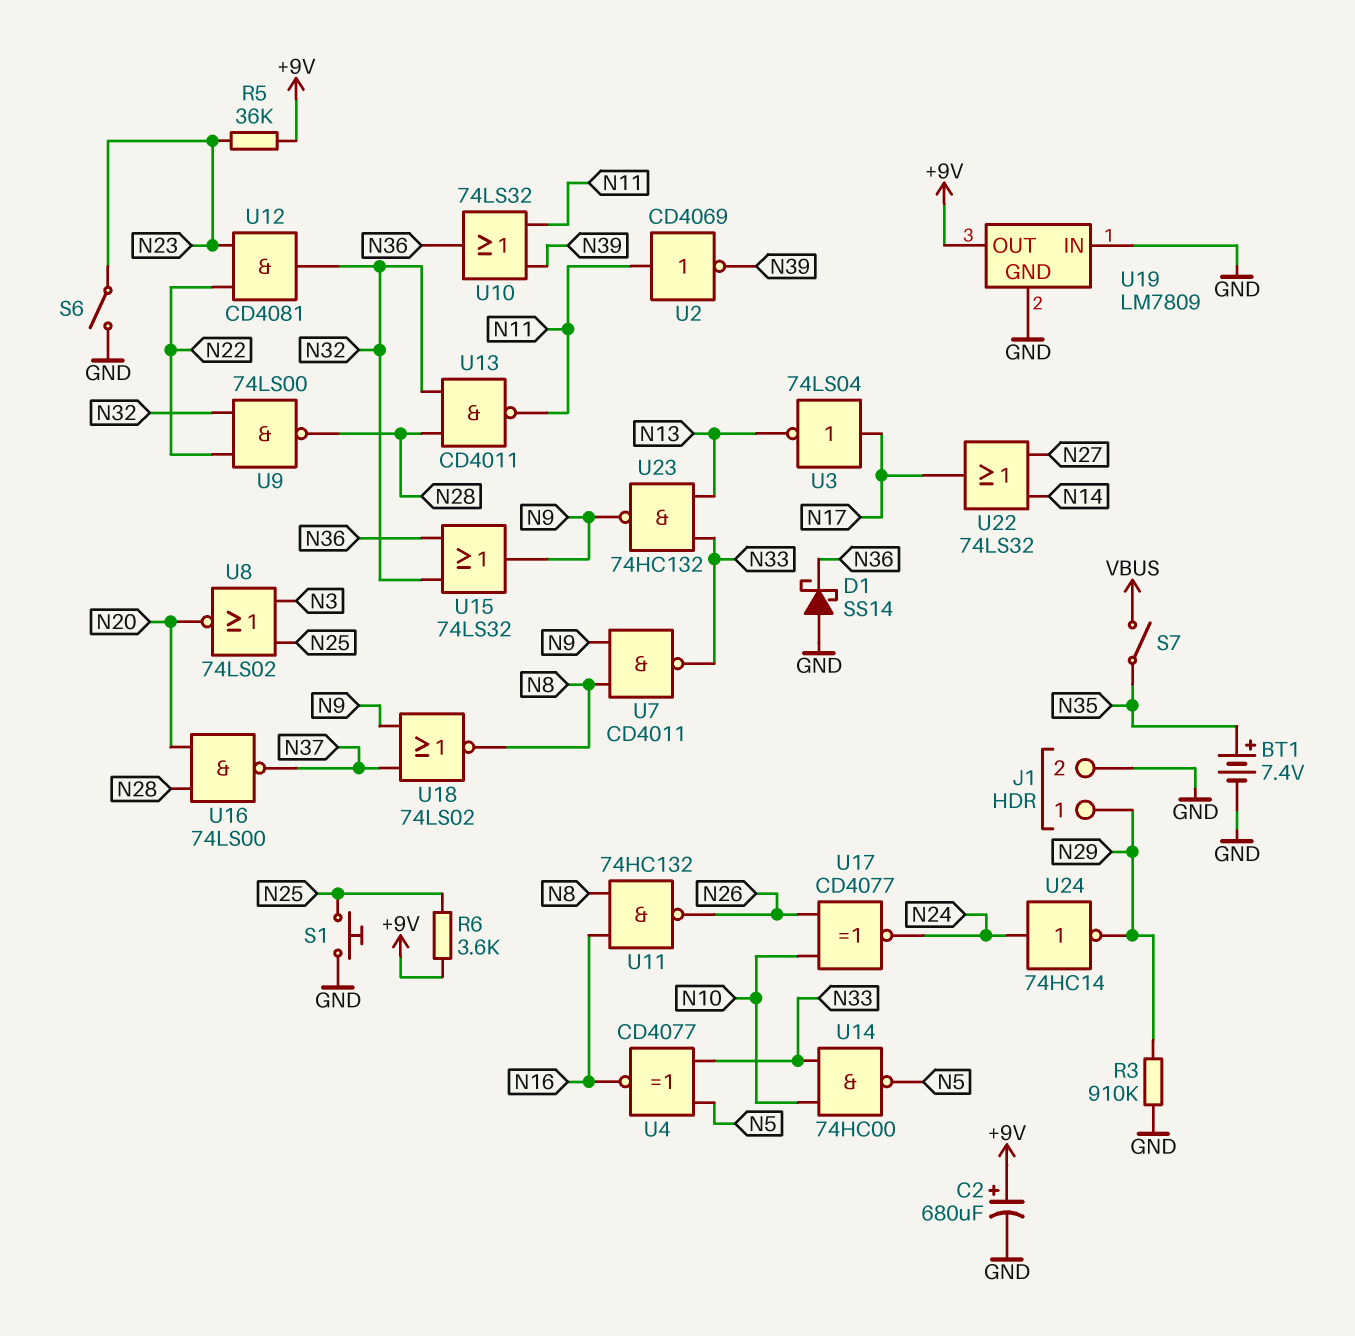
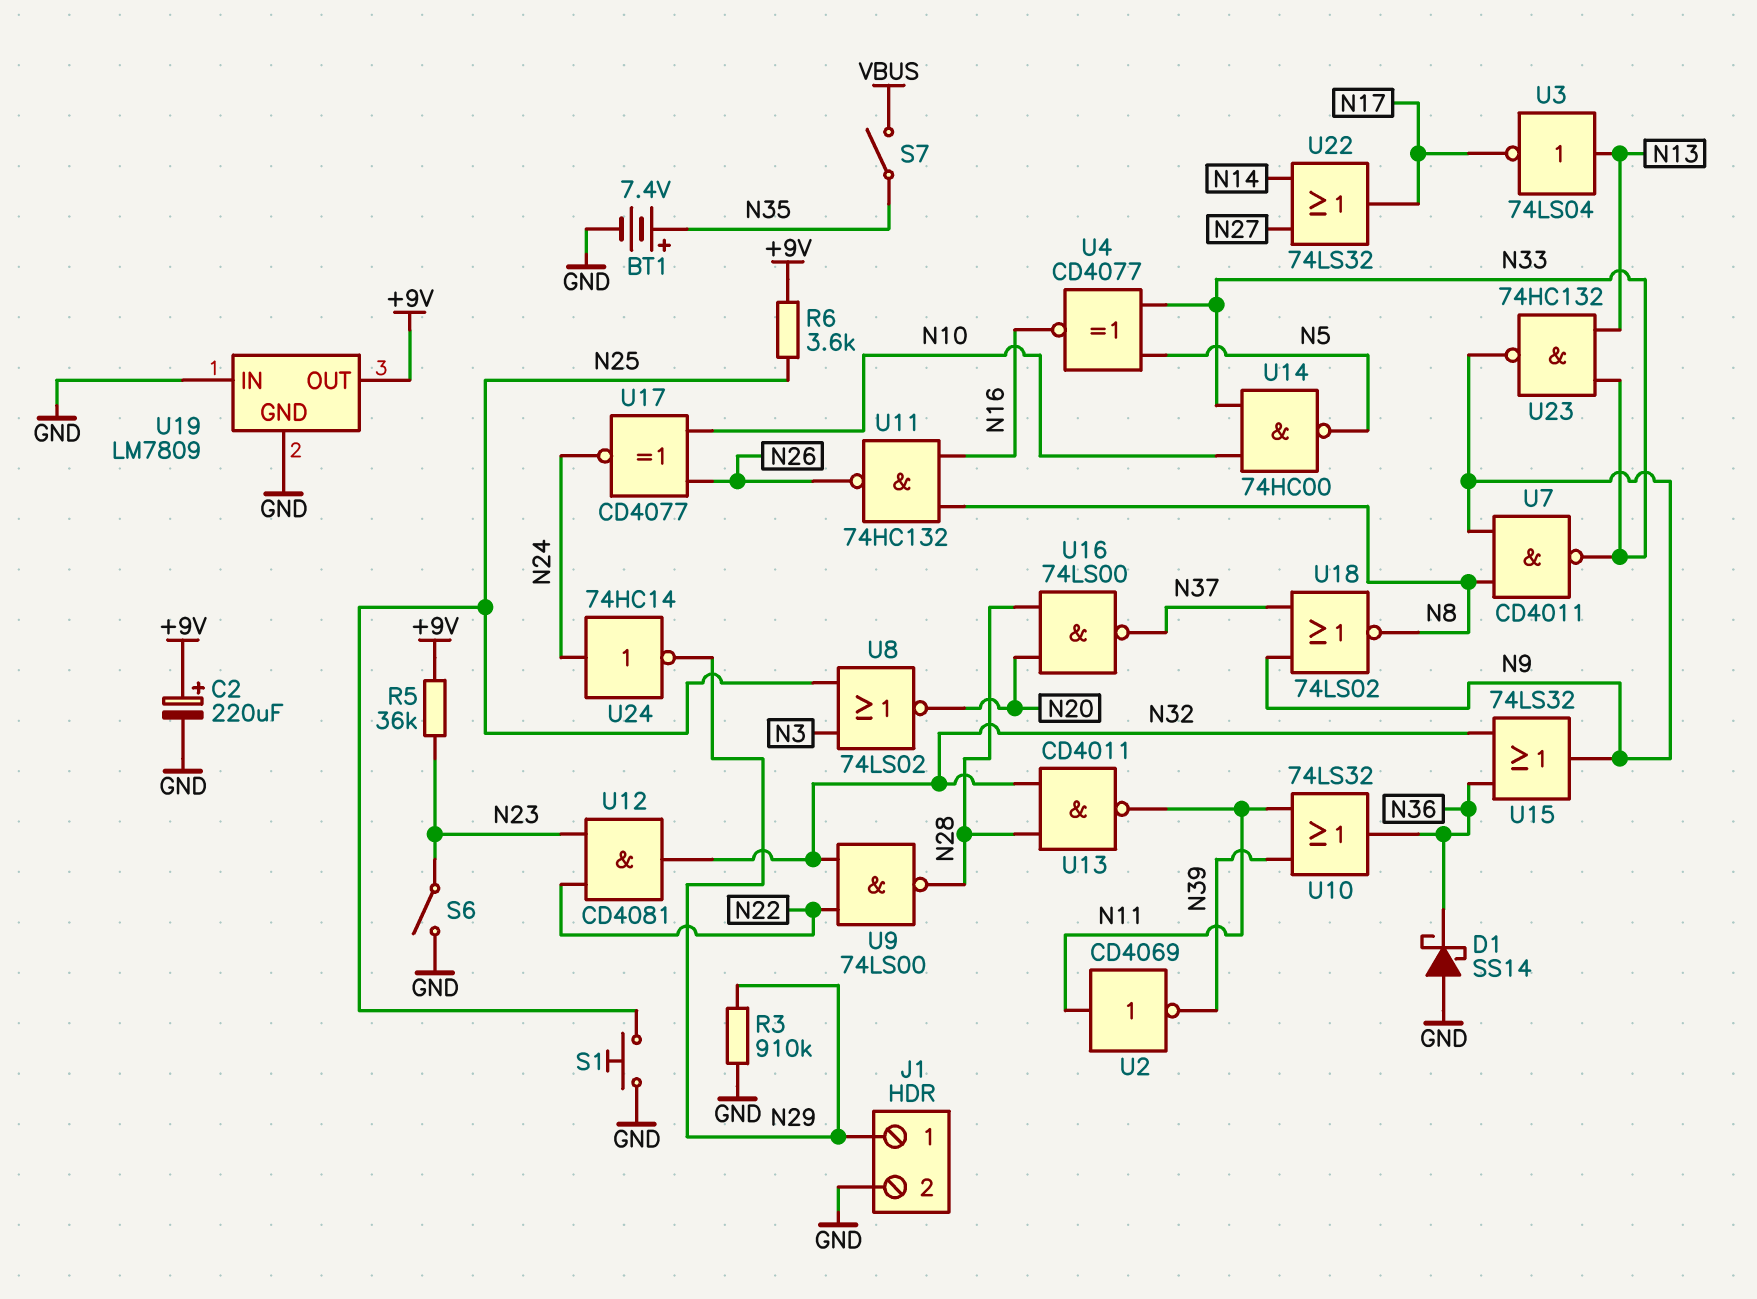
C2: 680uF (plus +9V, minus GND) -> 220uF (plus +9V, minus GND)
U3: NOT 74LS04 (in N17, out N13) -> NOT 74LS04 (in N13, out N17)

